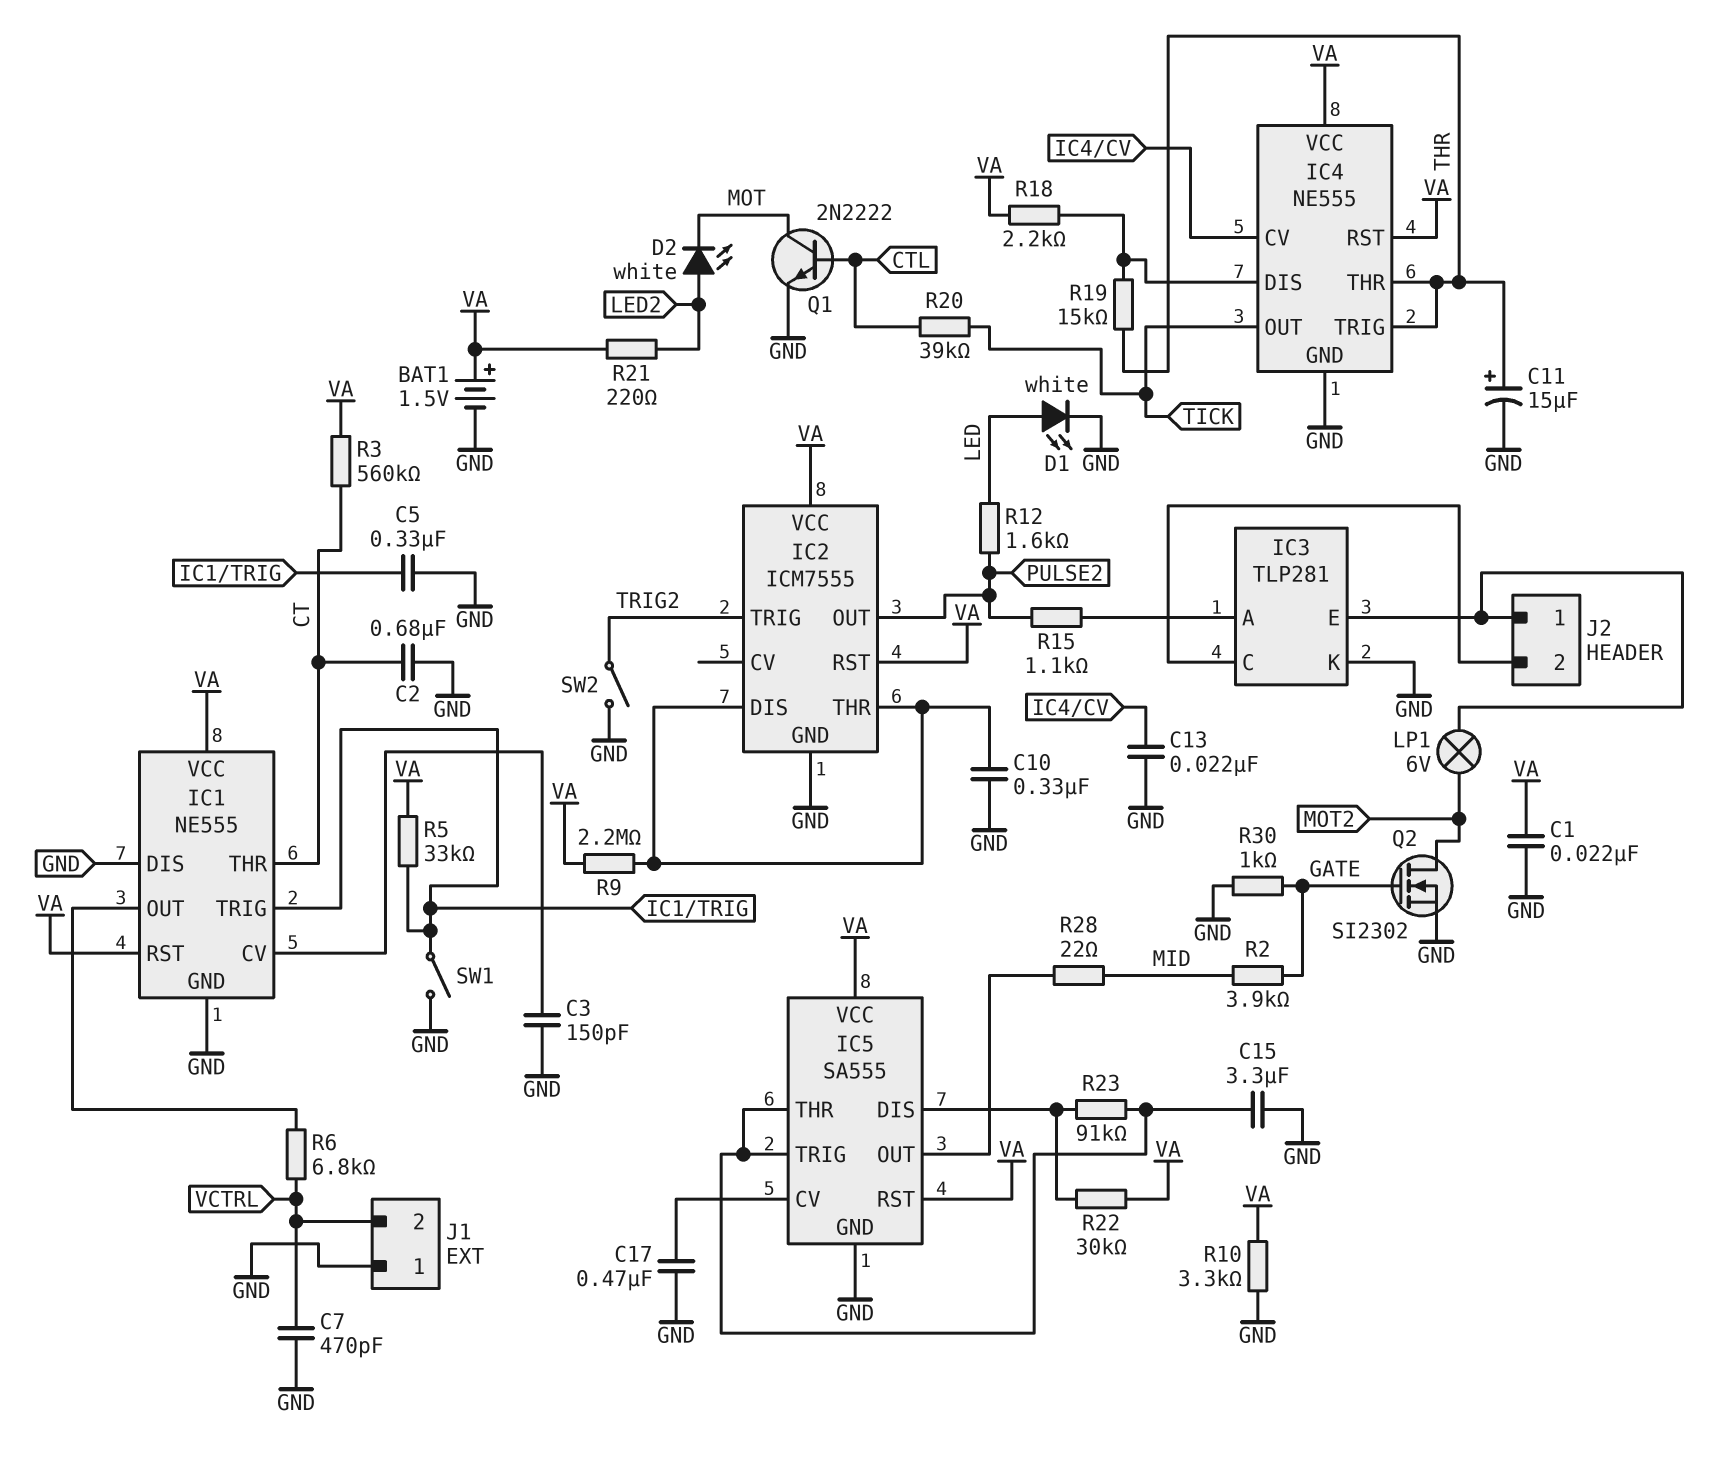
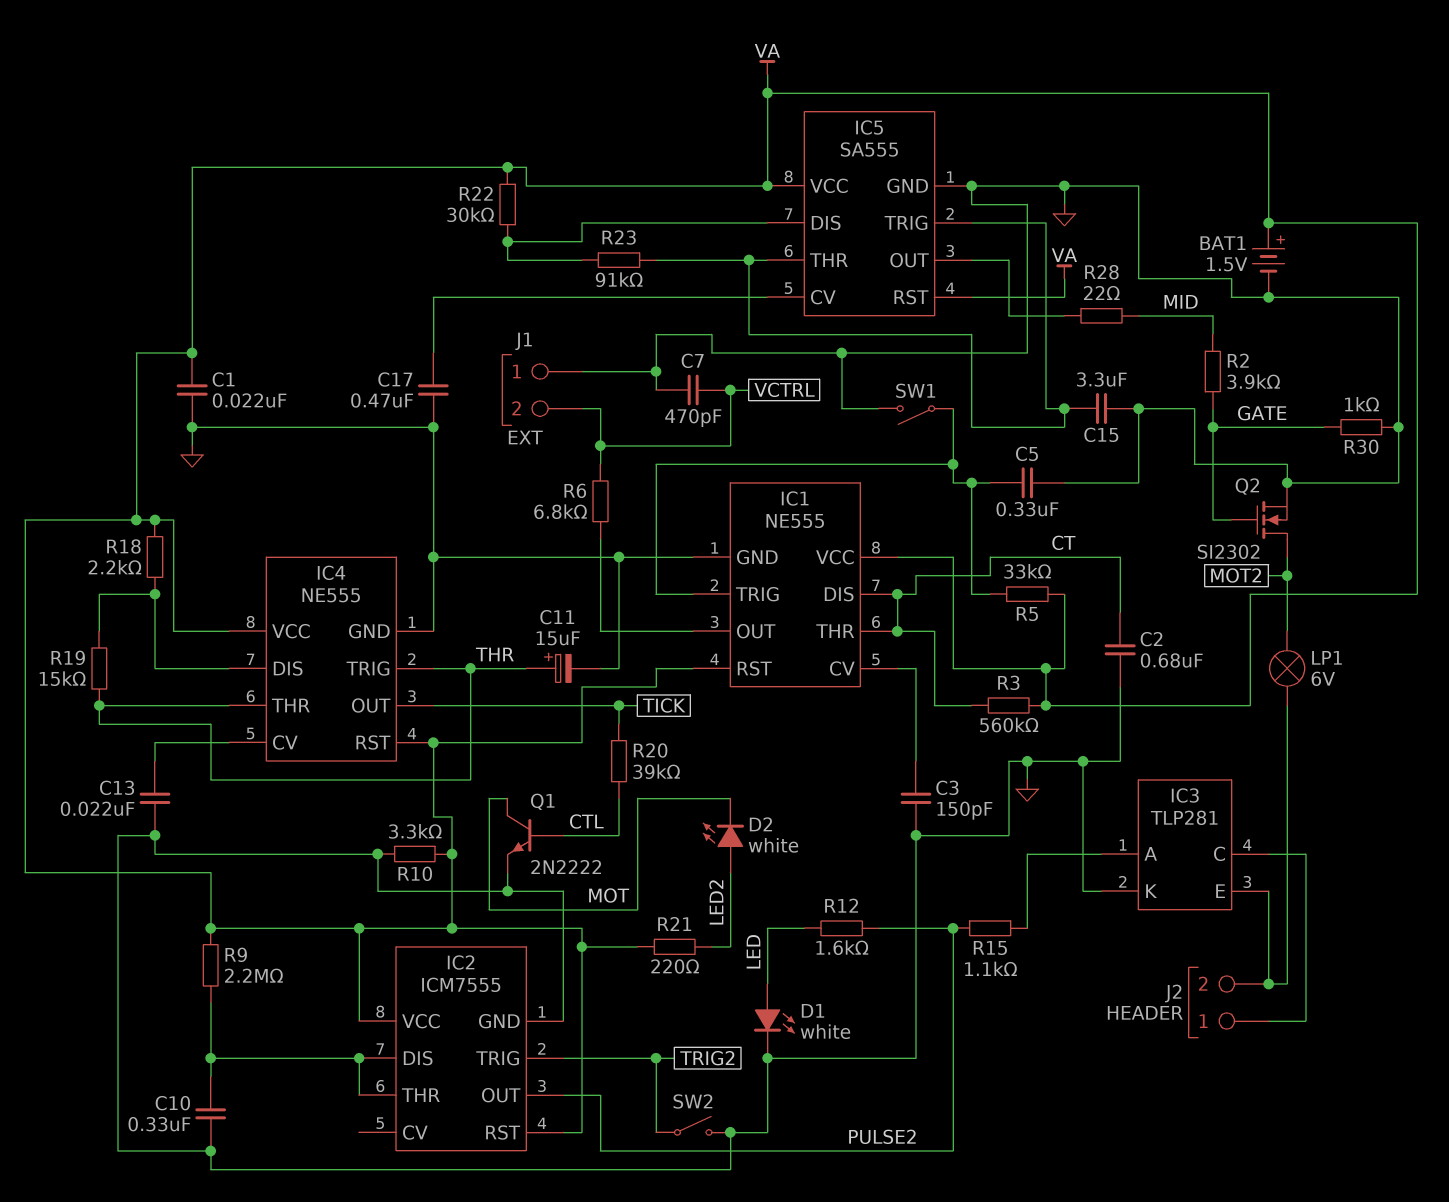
IC1 pin DIS: GND -> CT
J2 pin 1: IC3/E -> IC3/C
J2 pin 2: IC3/C -> IC3/E

